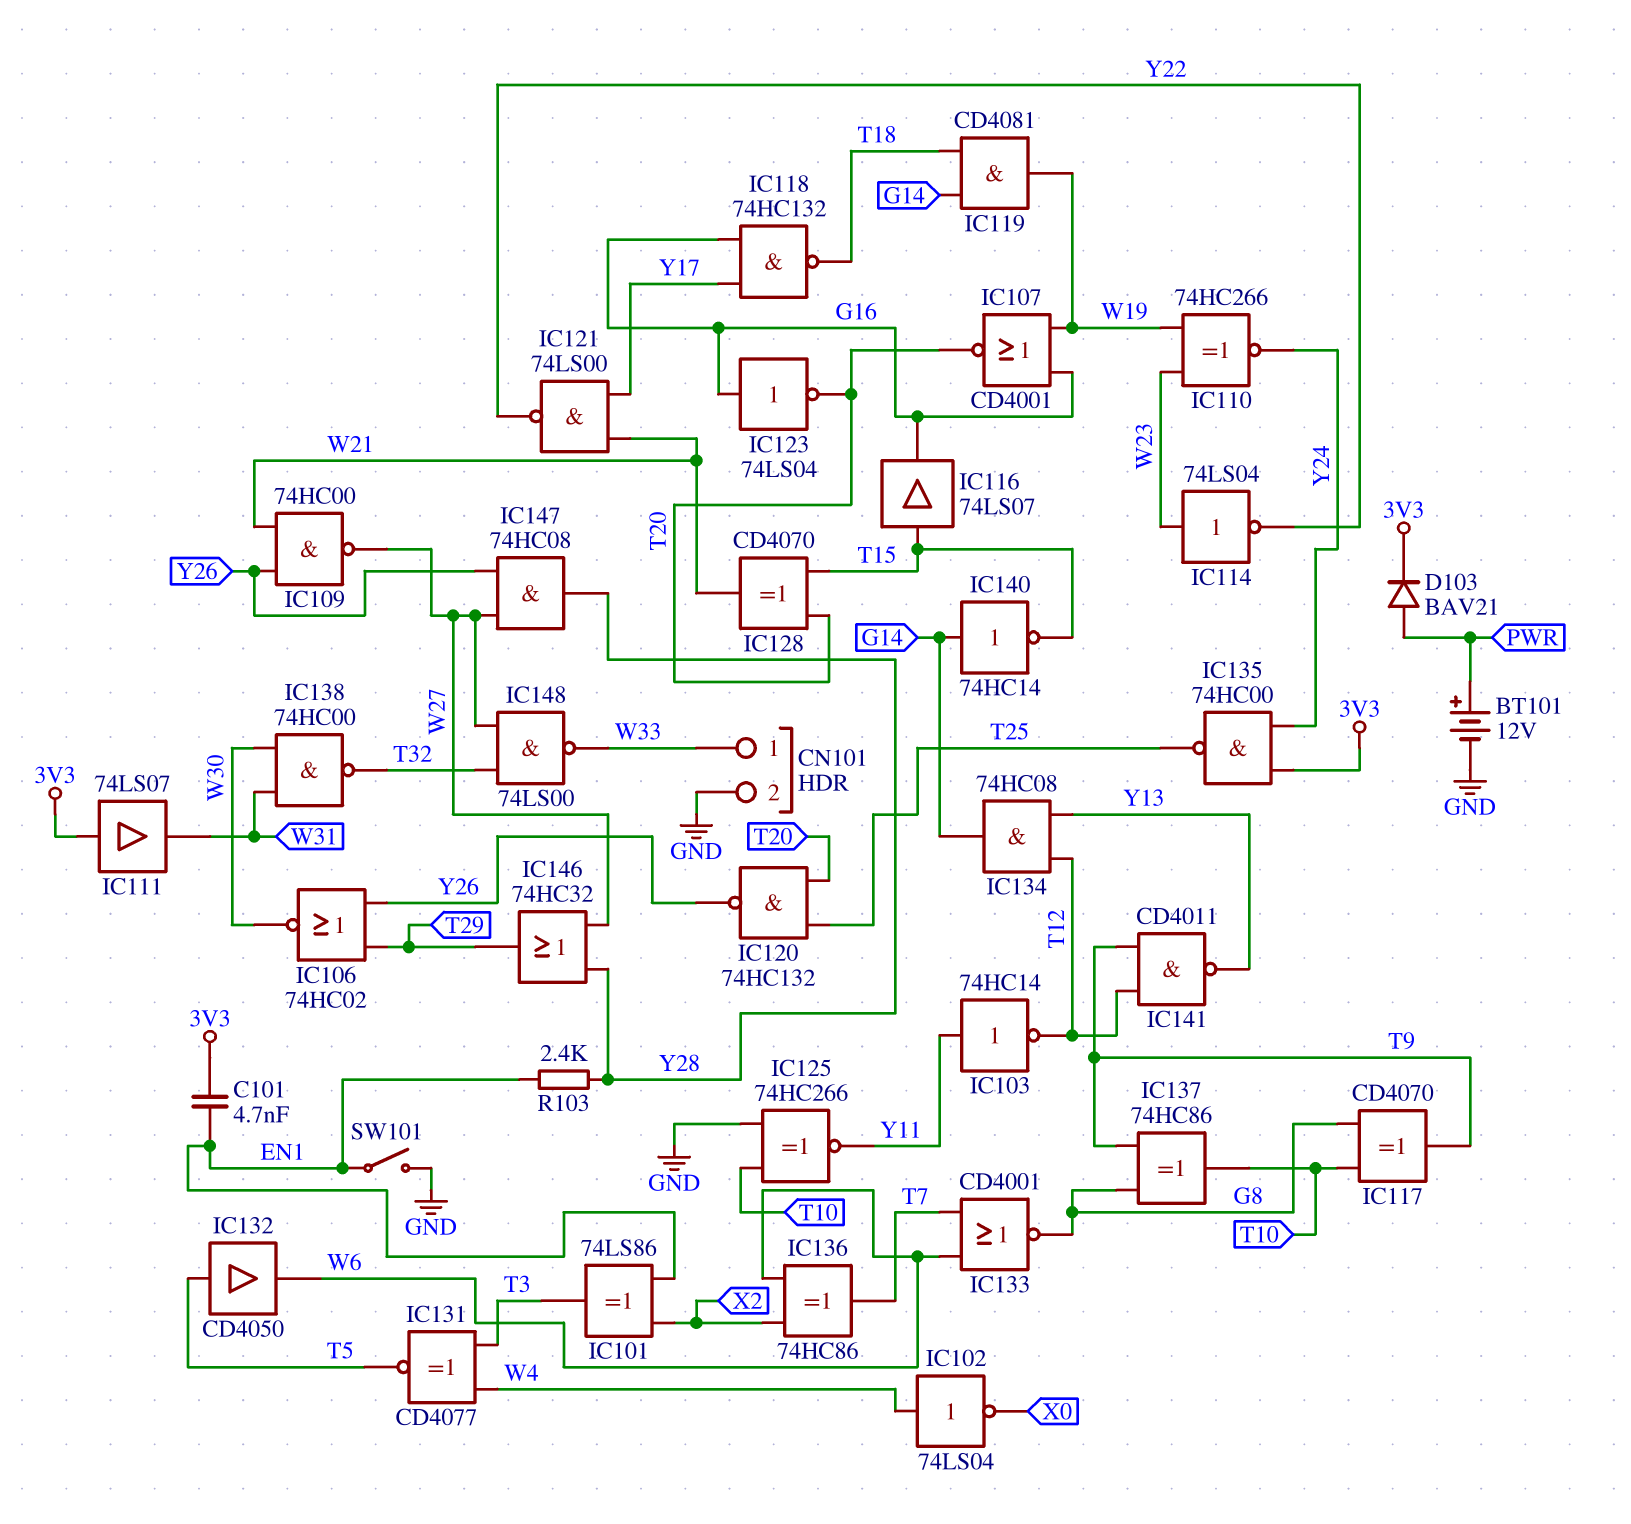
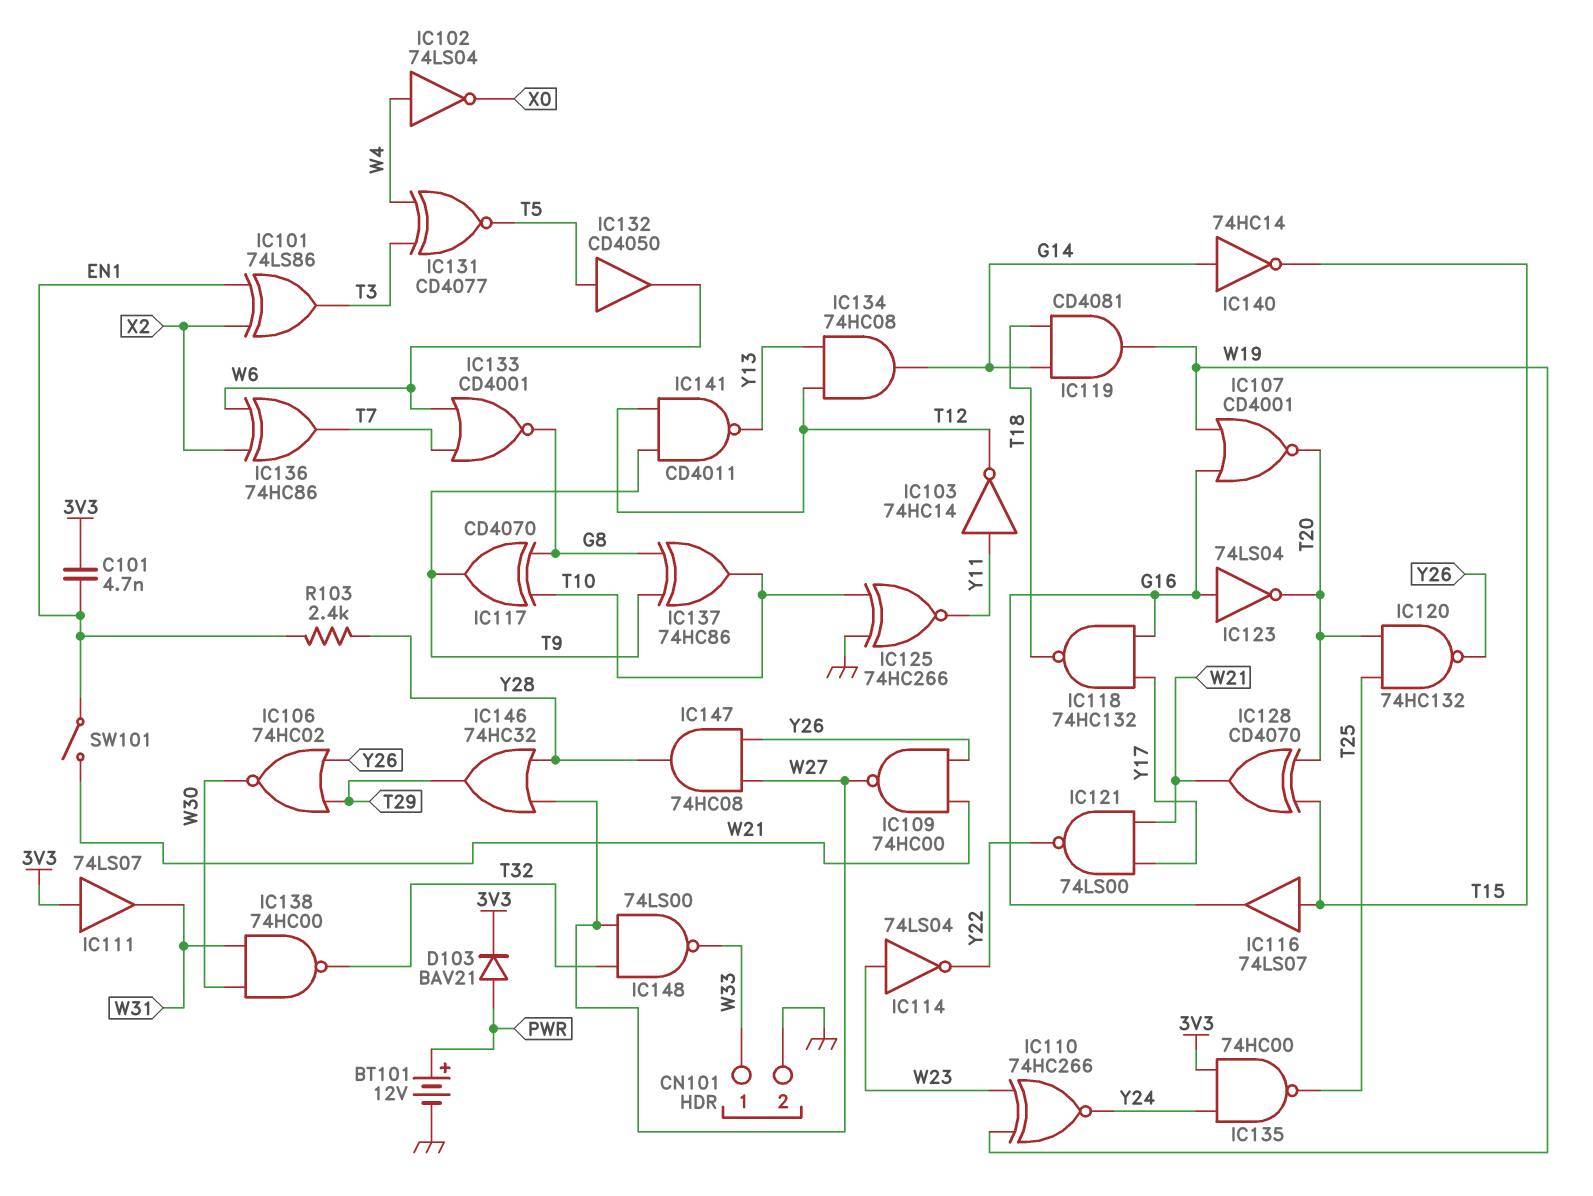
SW101: switch (EN1, GND) -> switch (EN1, W21)

